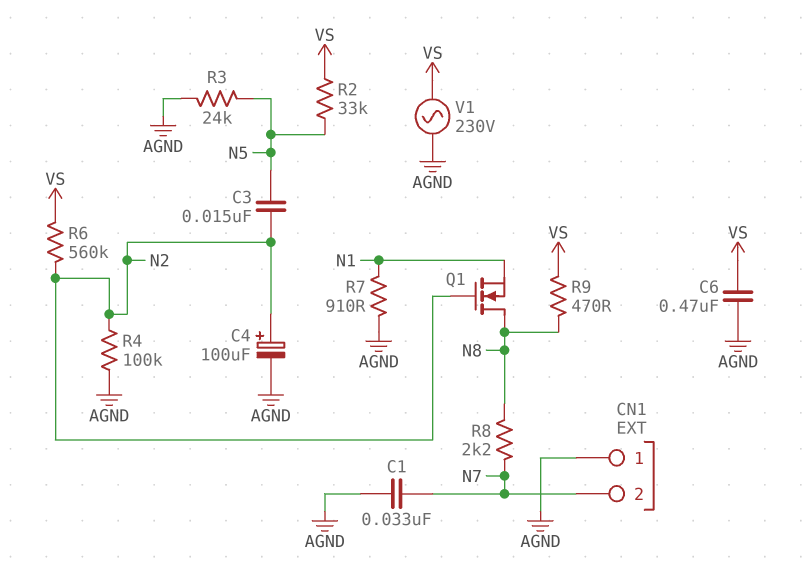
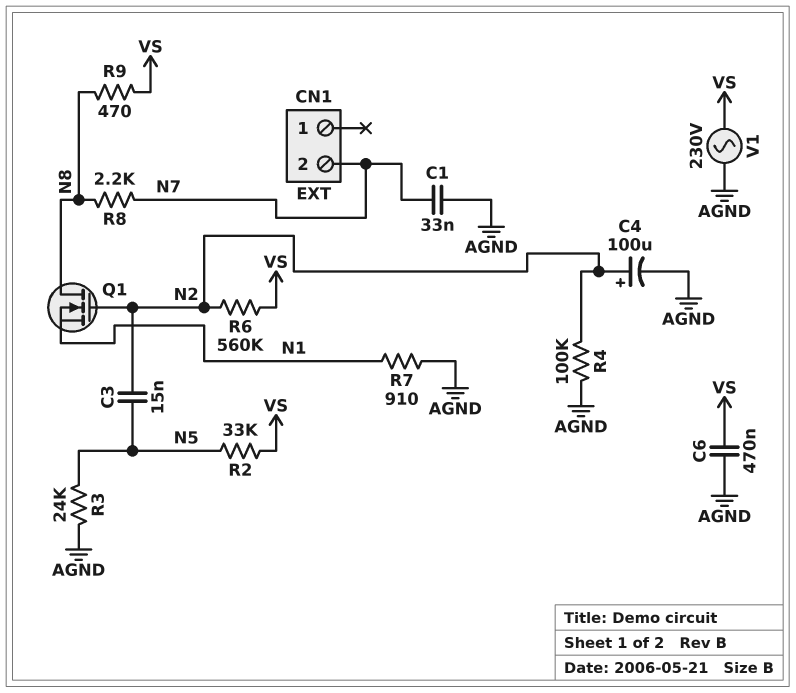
CN1 pin 1: AGND -> none

